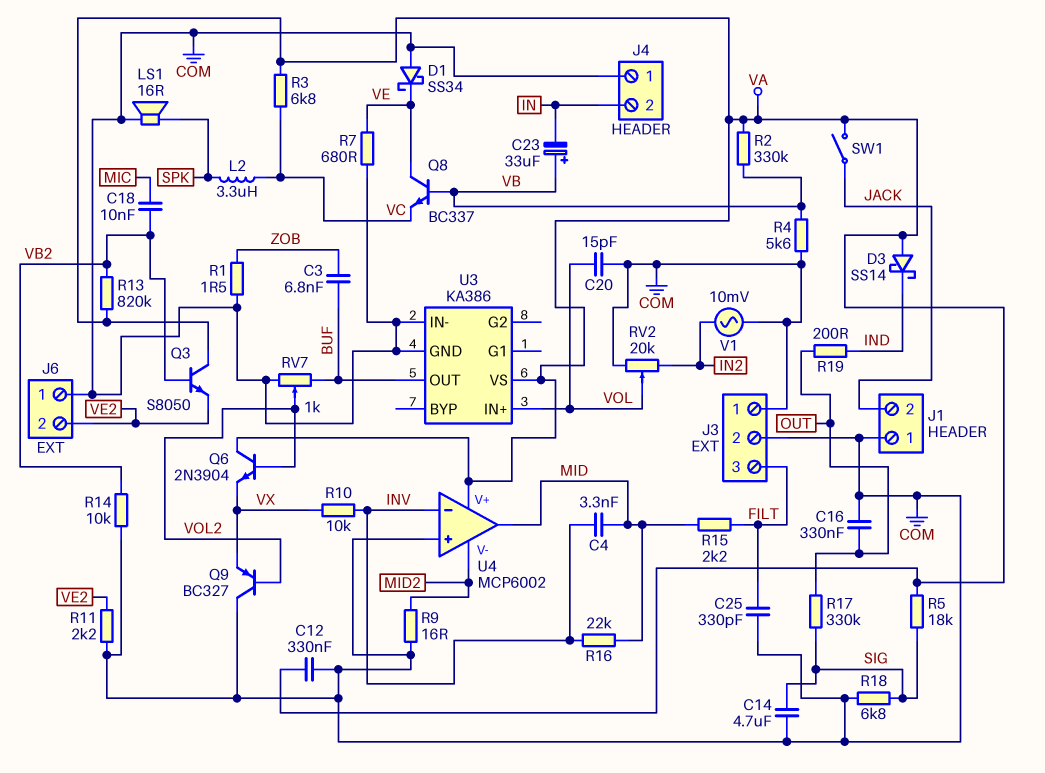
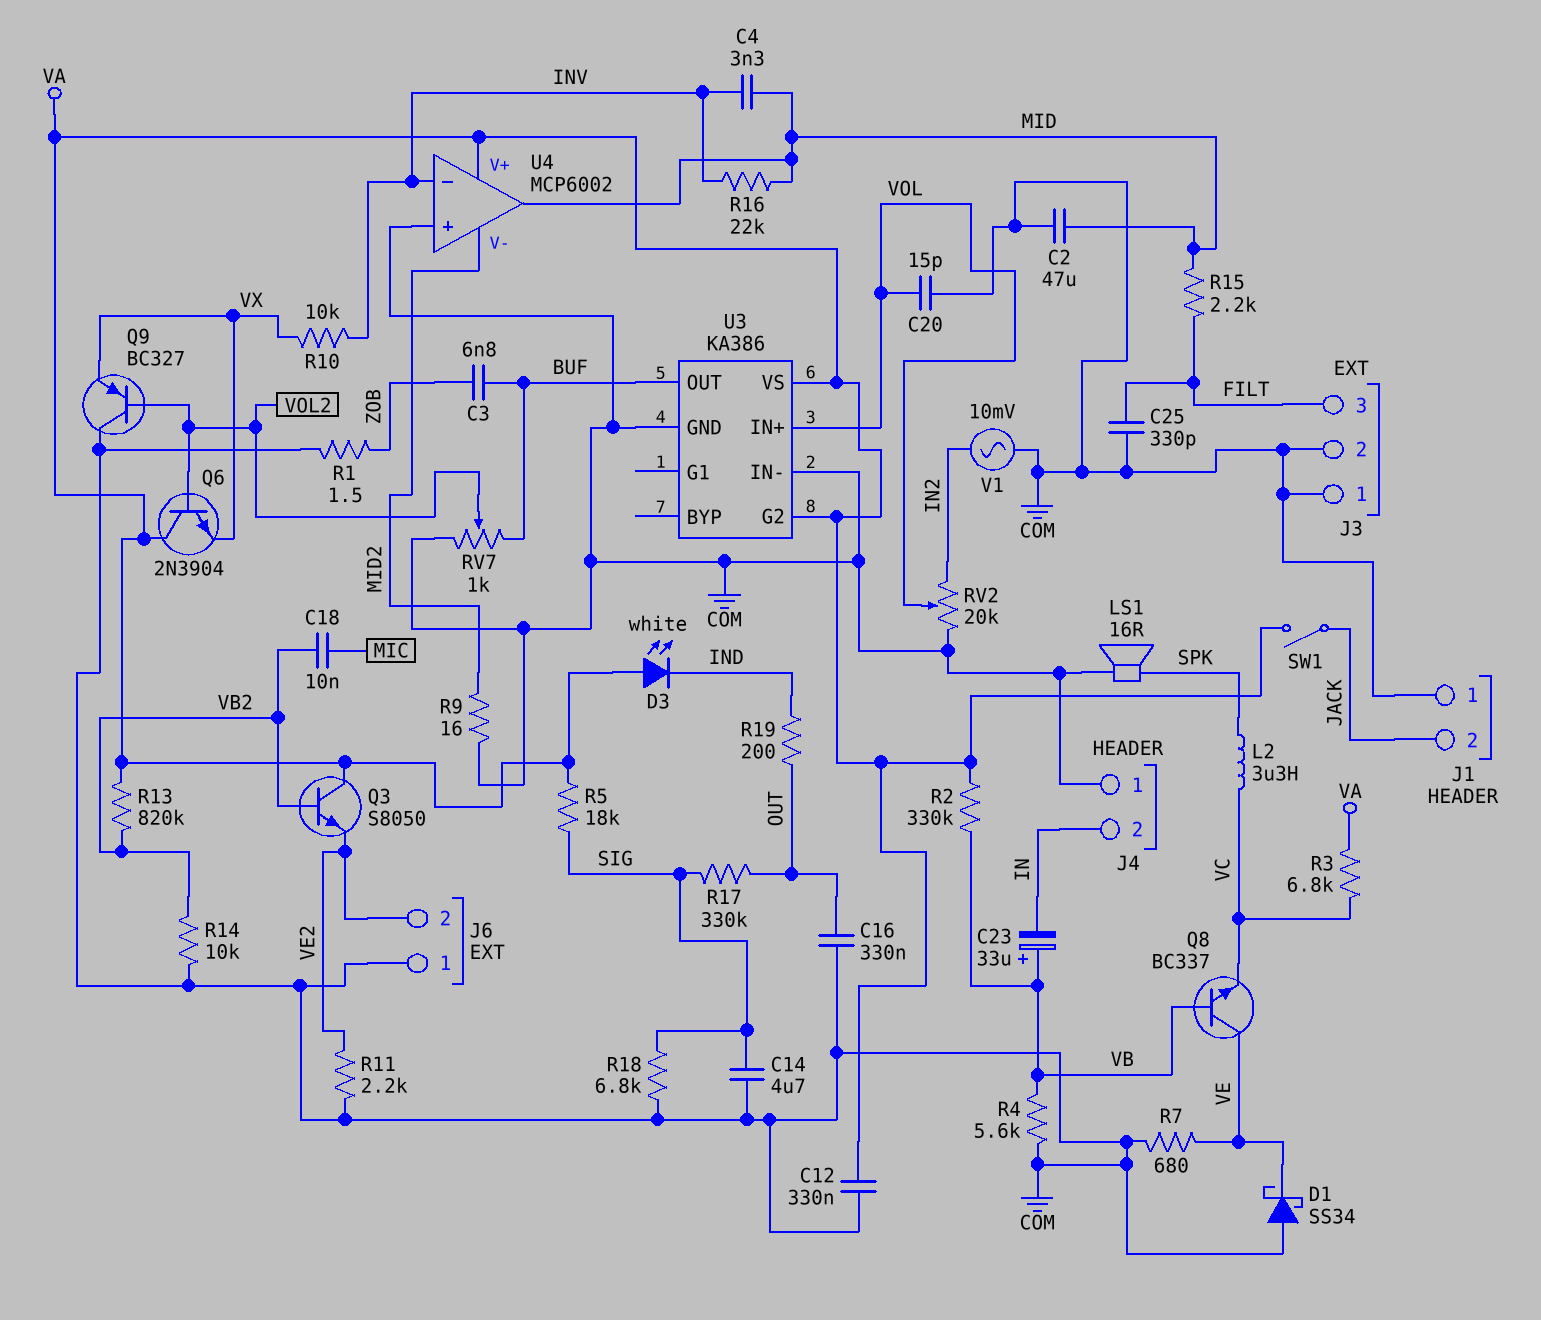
C2: none -> 47uF (COM, MID)
D3: schottky SS14 (A VA, K IND) -> LED white (A VA, K IND)
U3 pin G2: none -> VA

